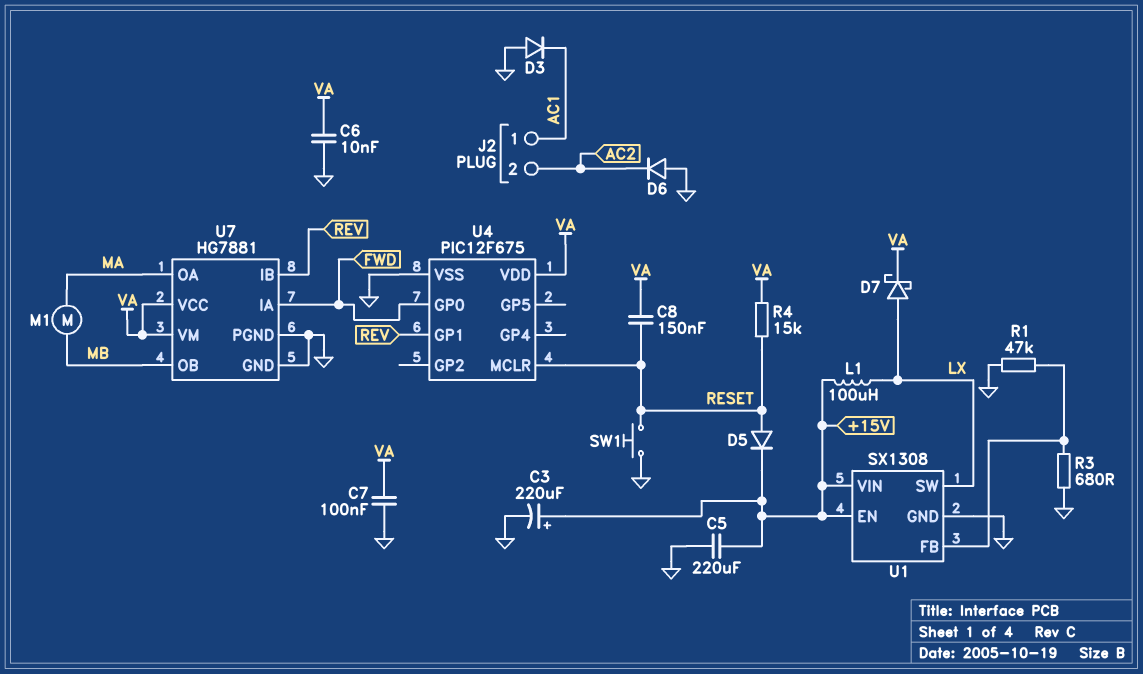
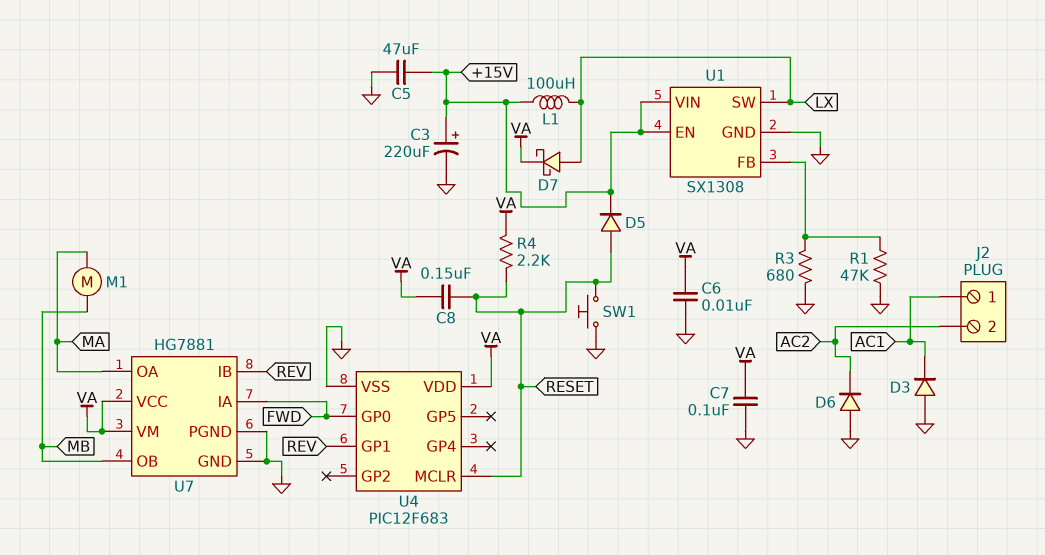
C5: 220uF (+15V, GND) -> 47uF (+15V, GND)
R4: 15k (RESET, VA) -> 2.2k (RESET, VA)
U4: PIC12F675 -> PIC12F683

